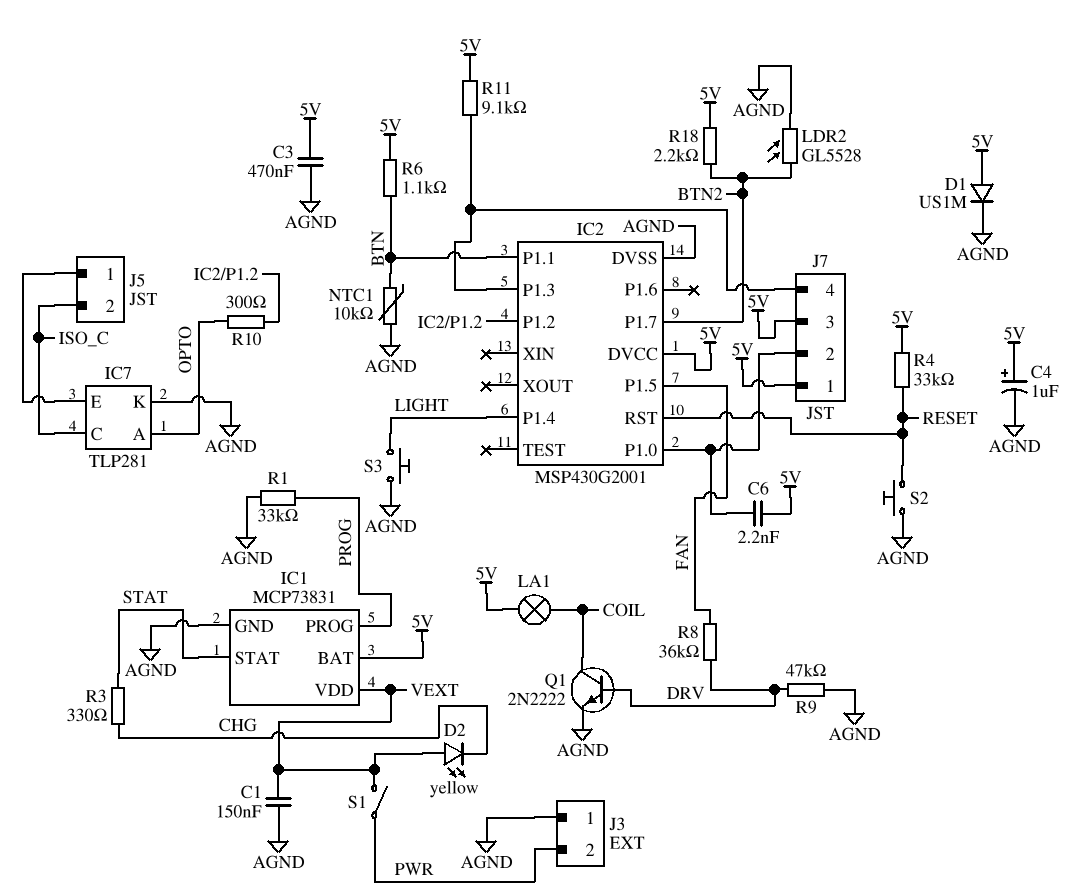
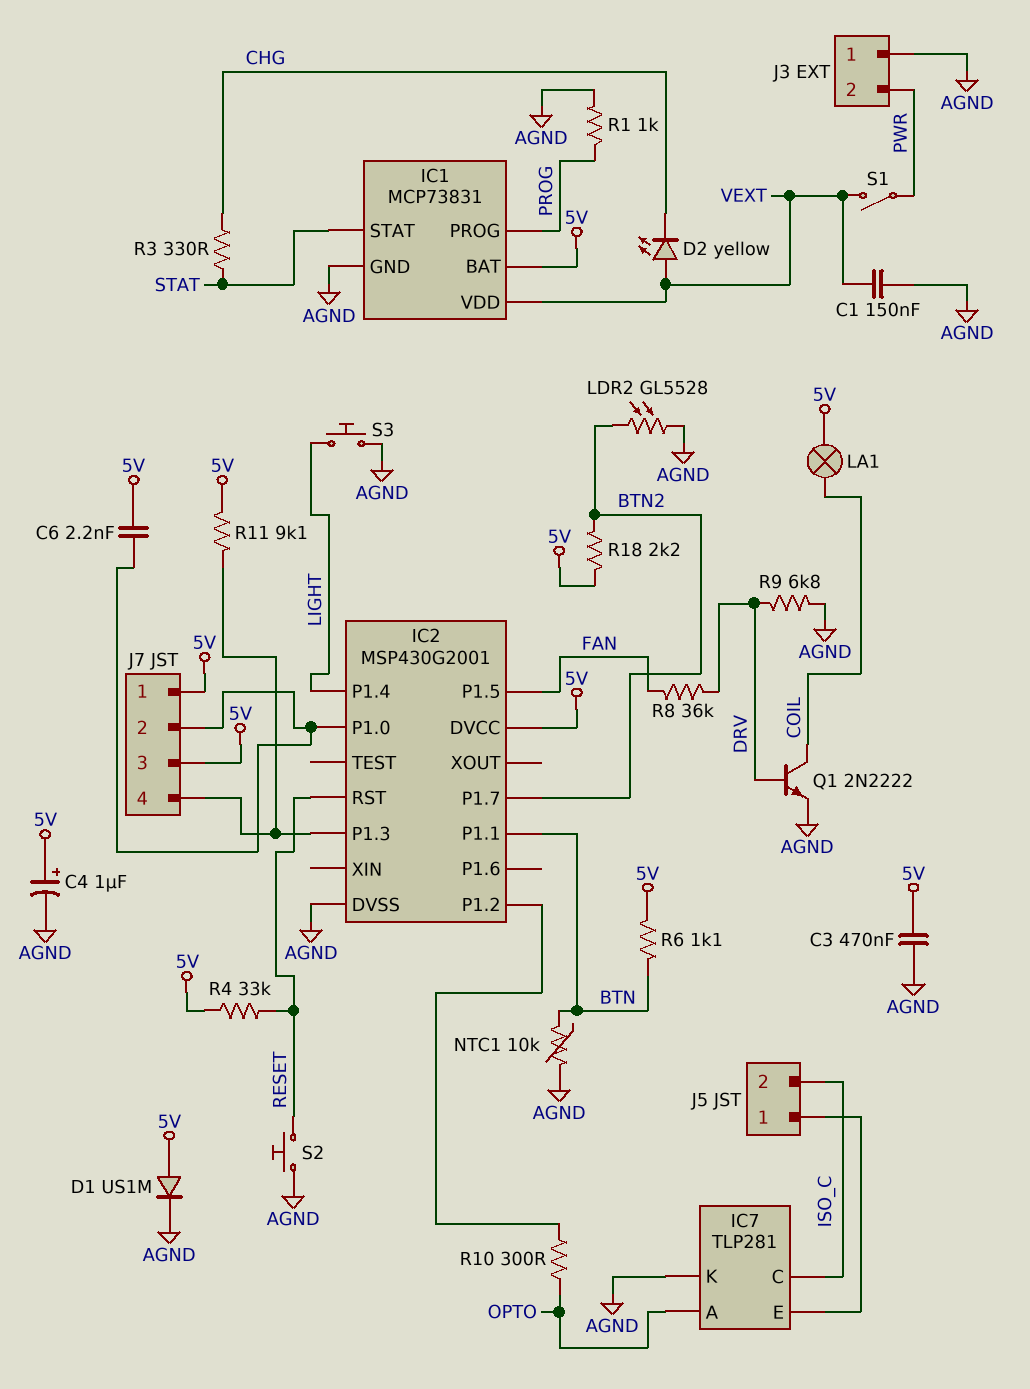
R1: 33k (AGND, PROG) -> 1k (AGND, PROG)
R9: 47k (AGND, DRV) -> 6.8k (AGND, DRV)

